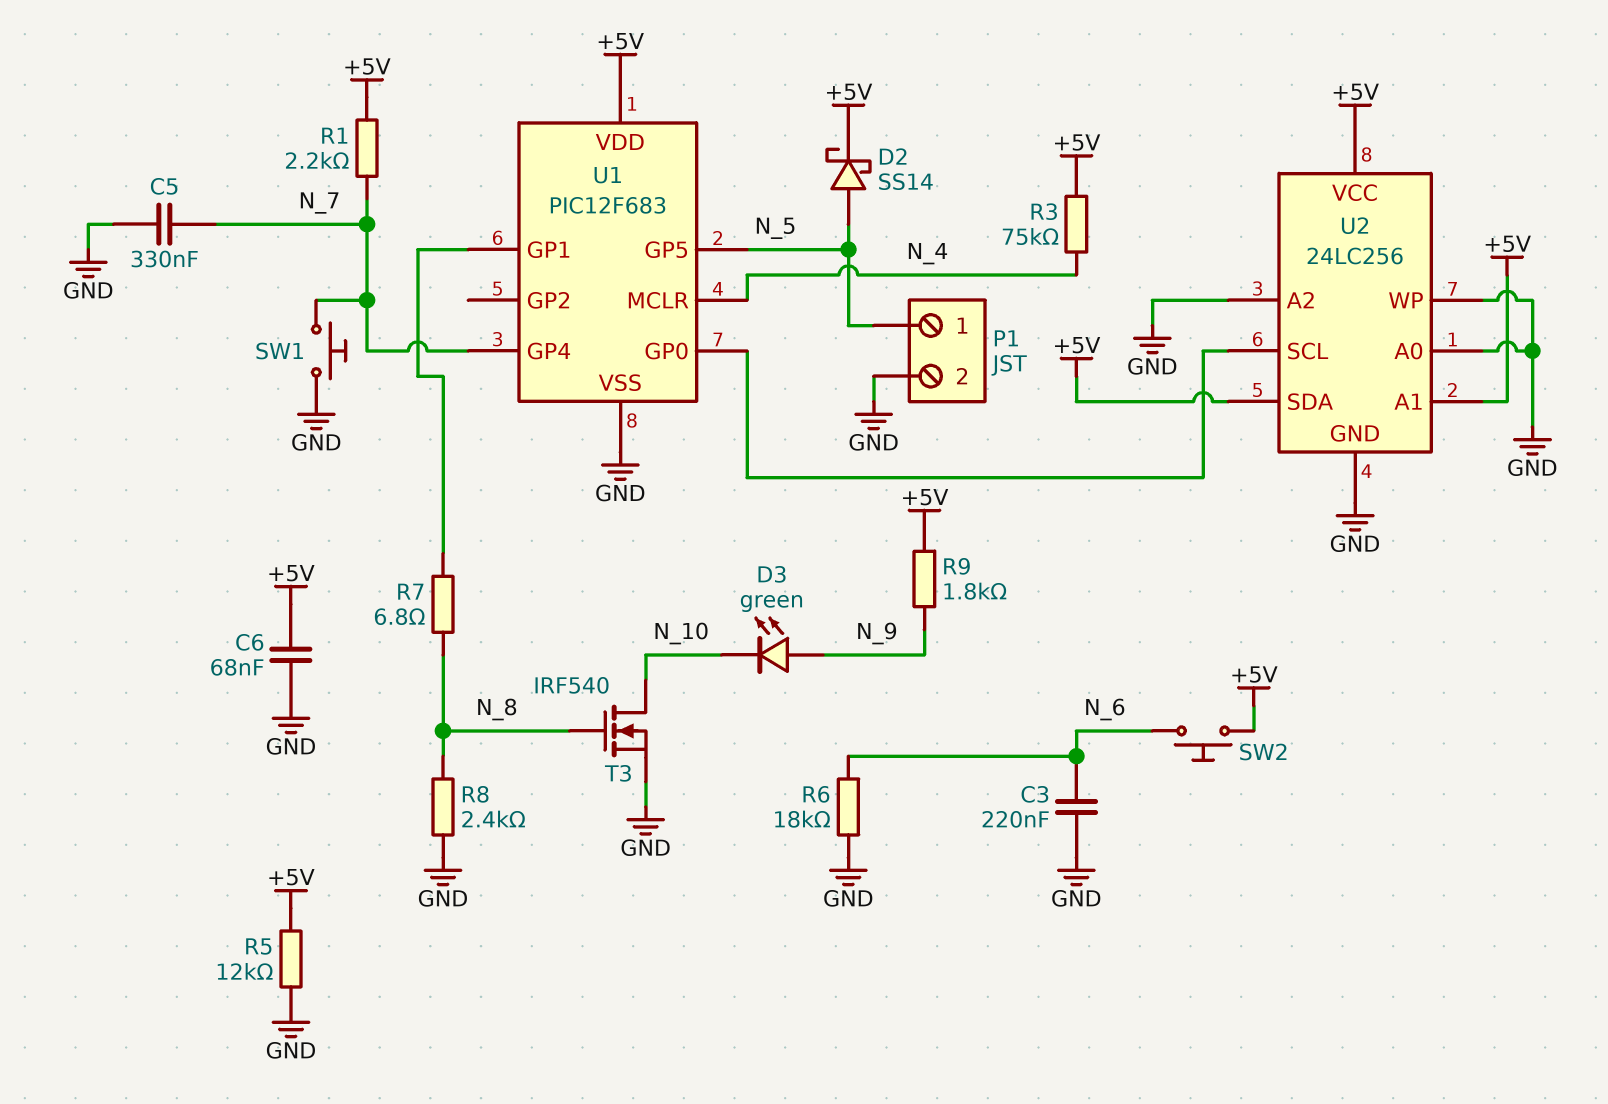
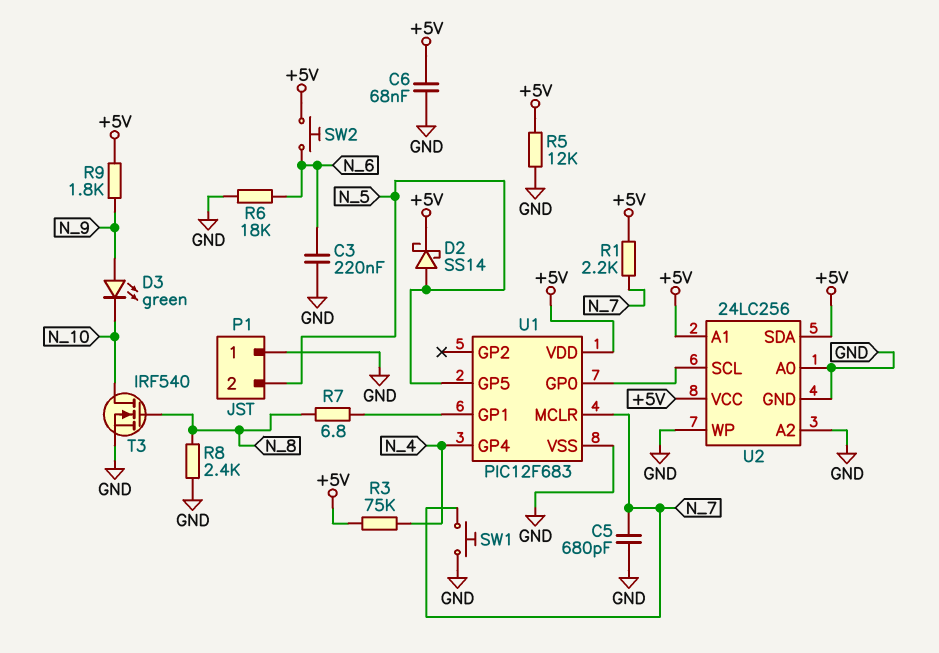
C5: 330nF (GND, N_7) -> 680pF (GND, N_7)
P1 pin 1: N_5 -> GND
P1 pin 2: GND -> N_5
U1 pin GP4: N_7 -> N_4
U1 pin MCLR: N_4 -> N_7

